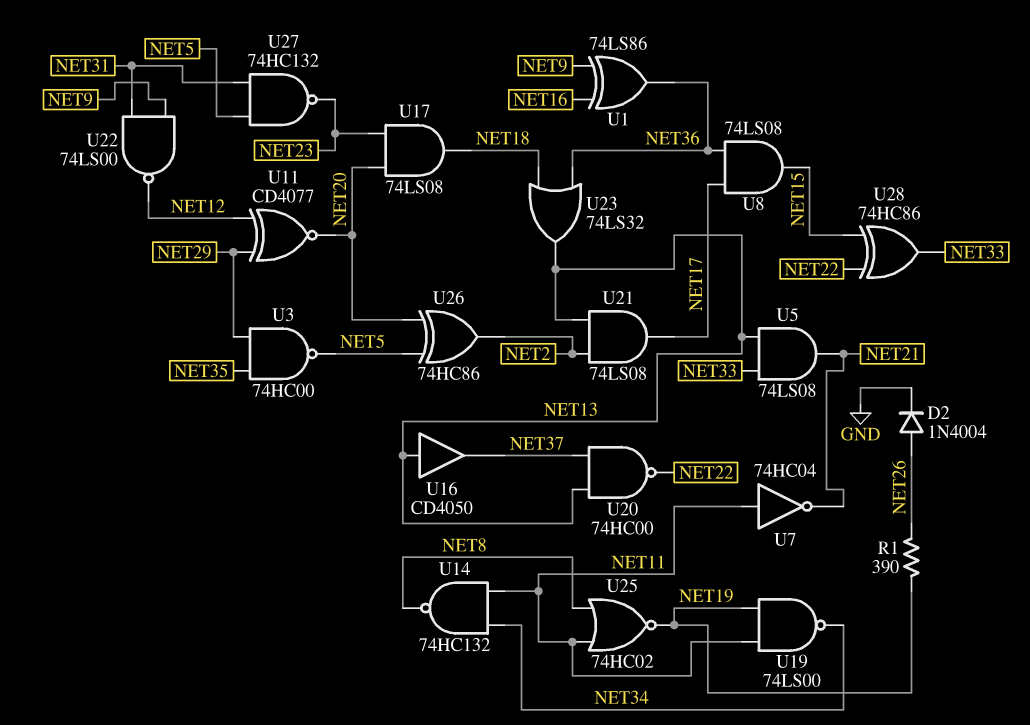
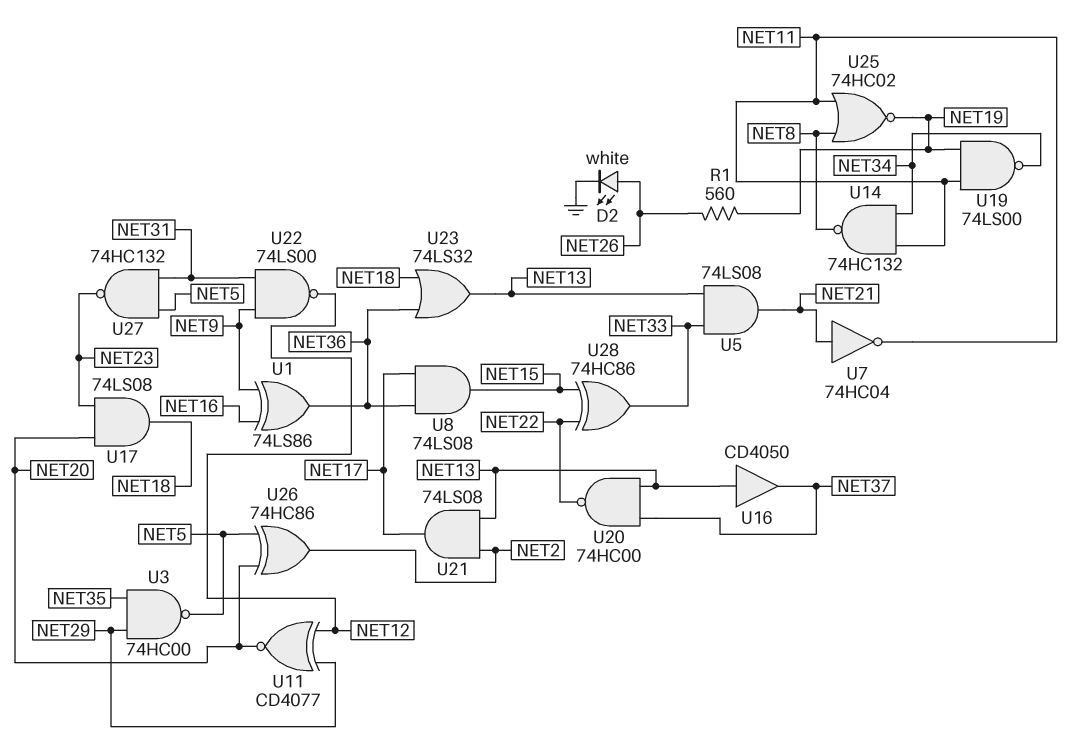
D2: diode 1N4004 (A NET26, K GND) -> LED white (A NET26, K GND)
R1: 390 (NET19, NET26) -> 560 (NET19, NET26)
U7: NOT 74HC04 (in NET11, out NET21) -> NOT 74HC04 (in NET21, out NET11)

